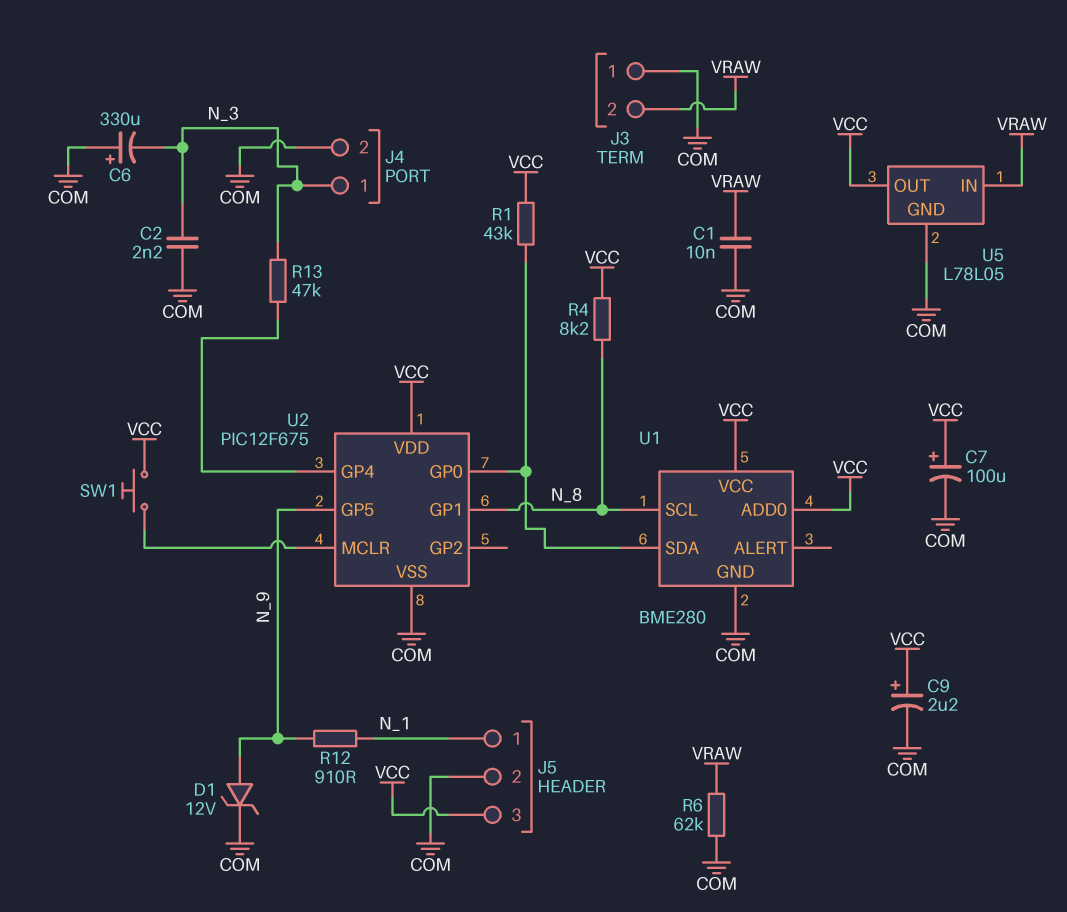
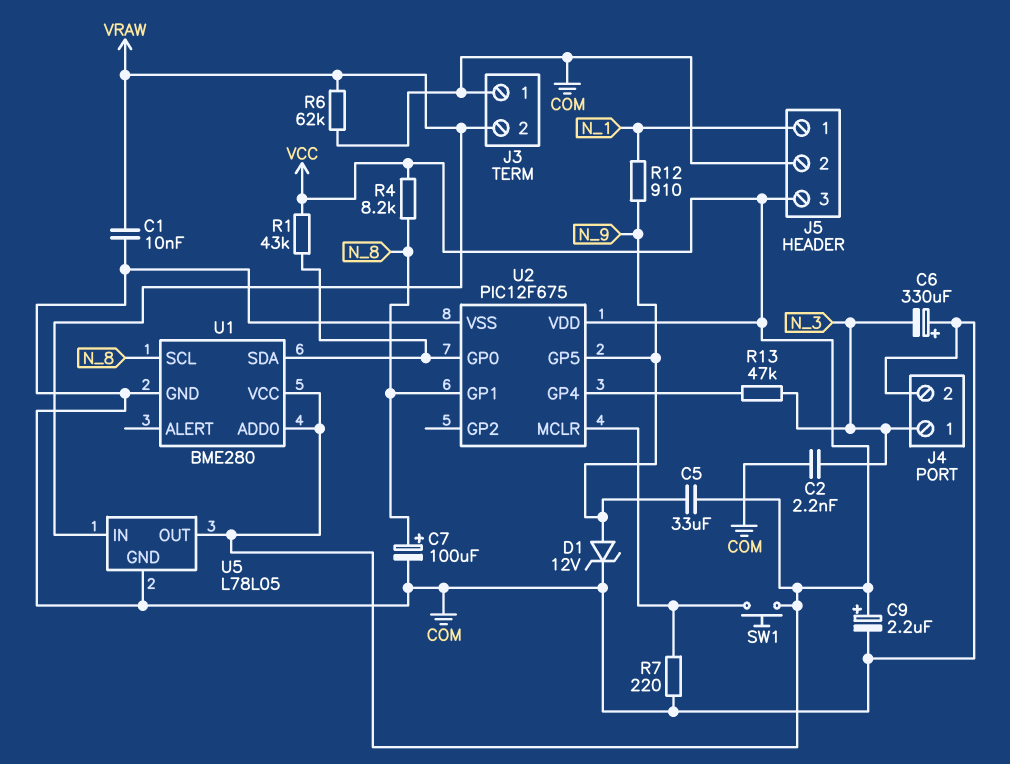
C5: none -> 33uF (N_9, VCC)
C7: 100uF (plus VCC, minus COM) -> 100uF (plus N_8, minus COM)
R7: none -> 220 (COM, U2/MCLR)

